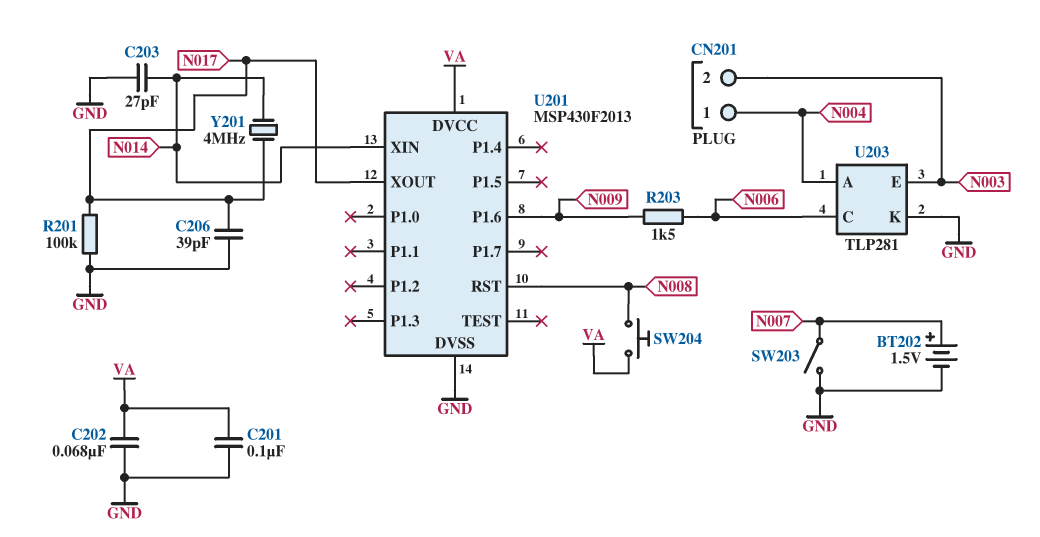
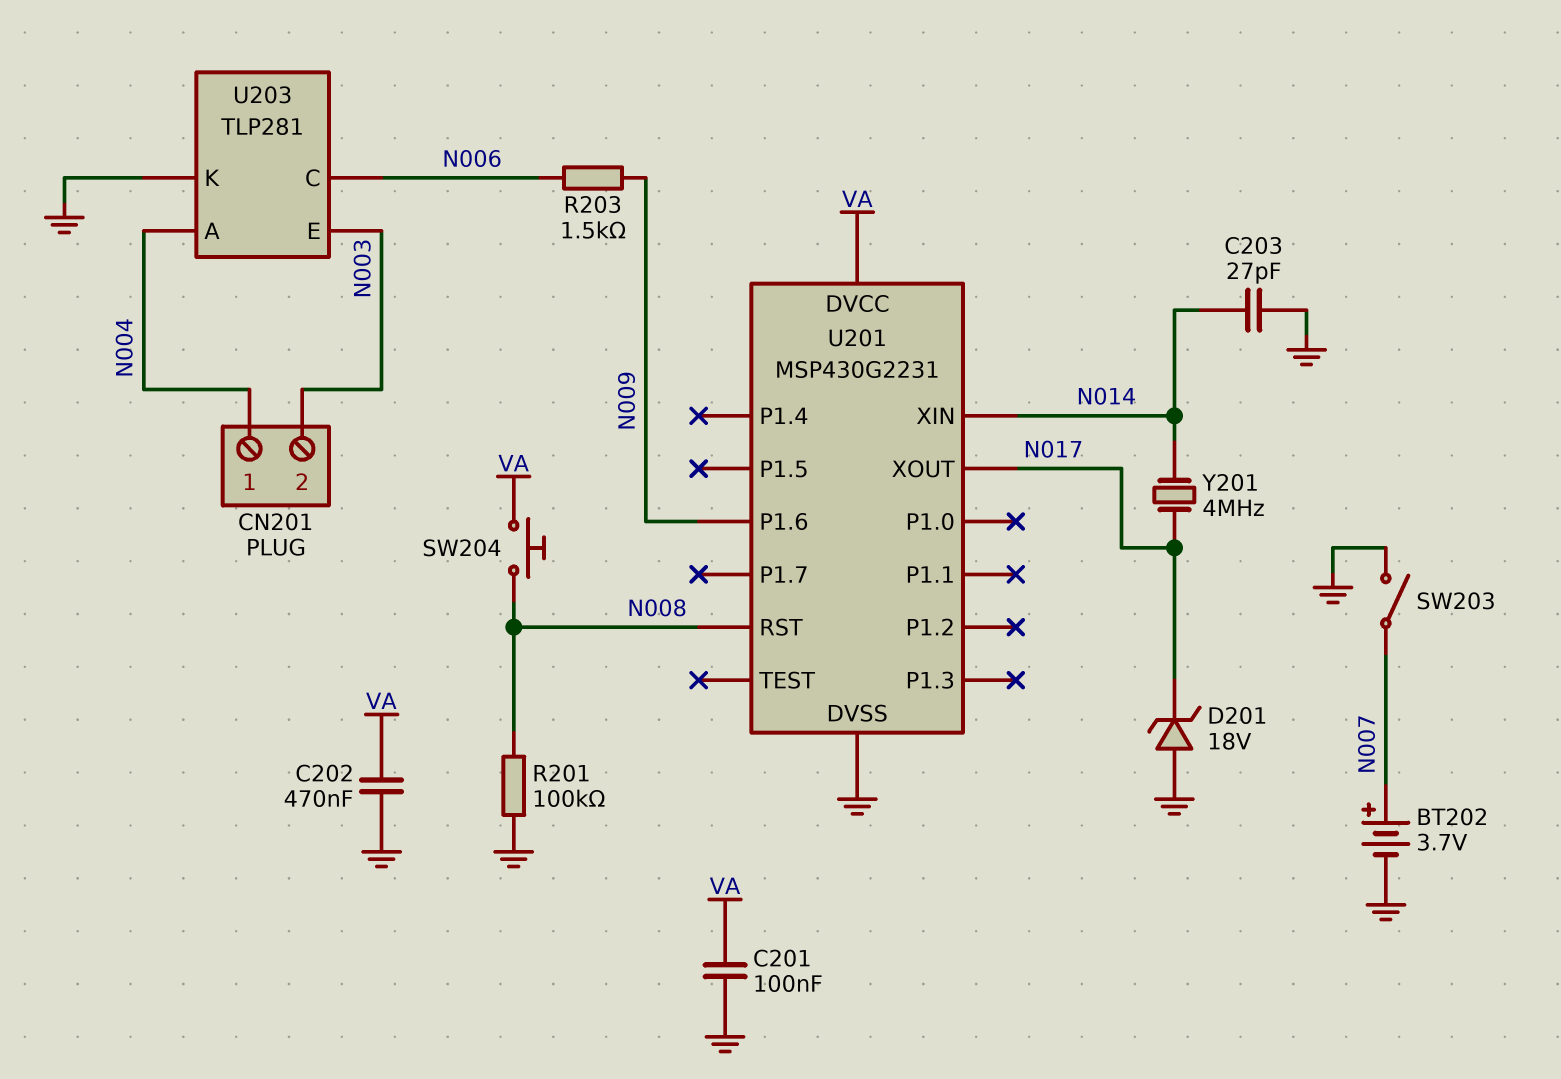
BT202: 1.5V (plus N007, minus GND) -> 3.7V (plus N007, minus GND)
C202: 68nF (GND, VA) -> 470nF (GND, VA)
C206: 39pF (GND, N017) -> none
D201: none -> zener 18V (A GND, K N017)
R201: 100k (GND, N017) -> 100k (GND, N008)
U201: MSP430F2013 -> MSP430G2231

